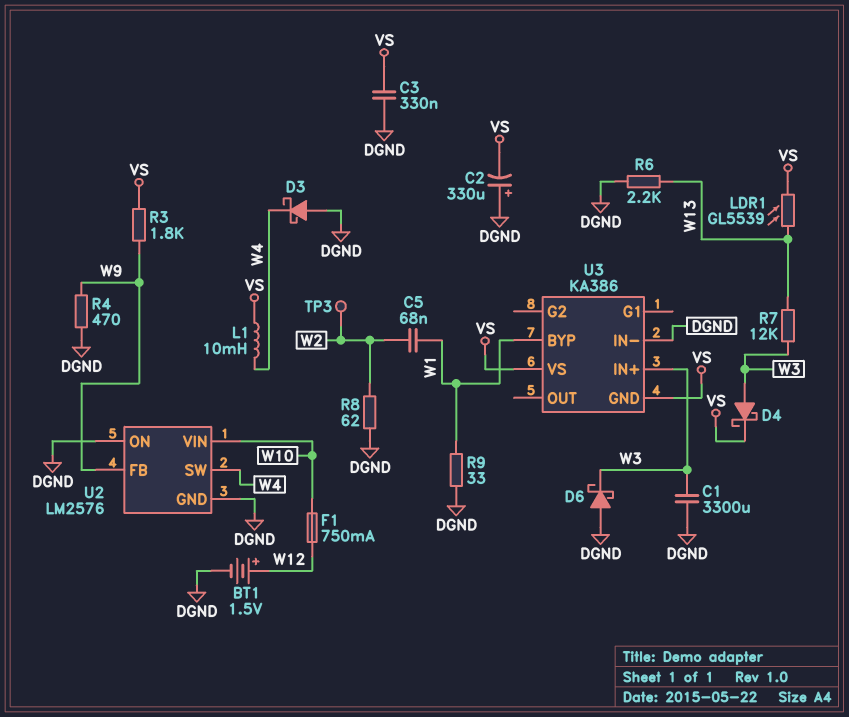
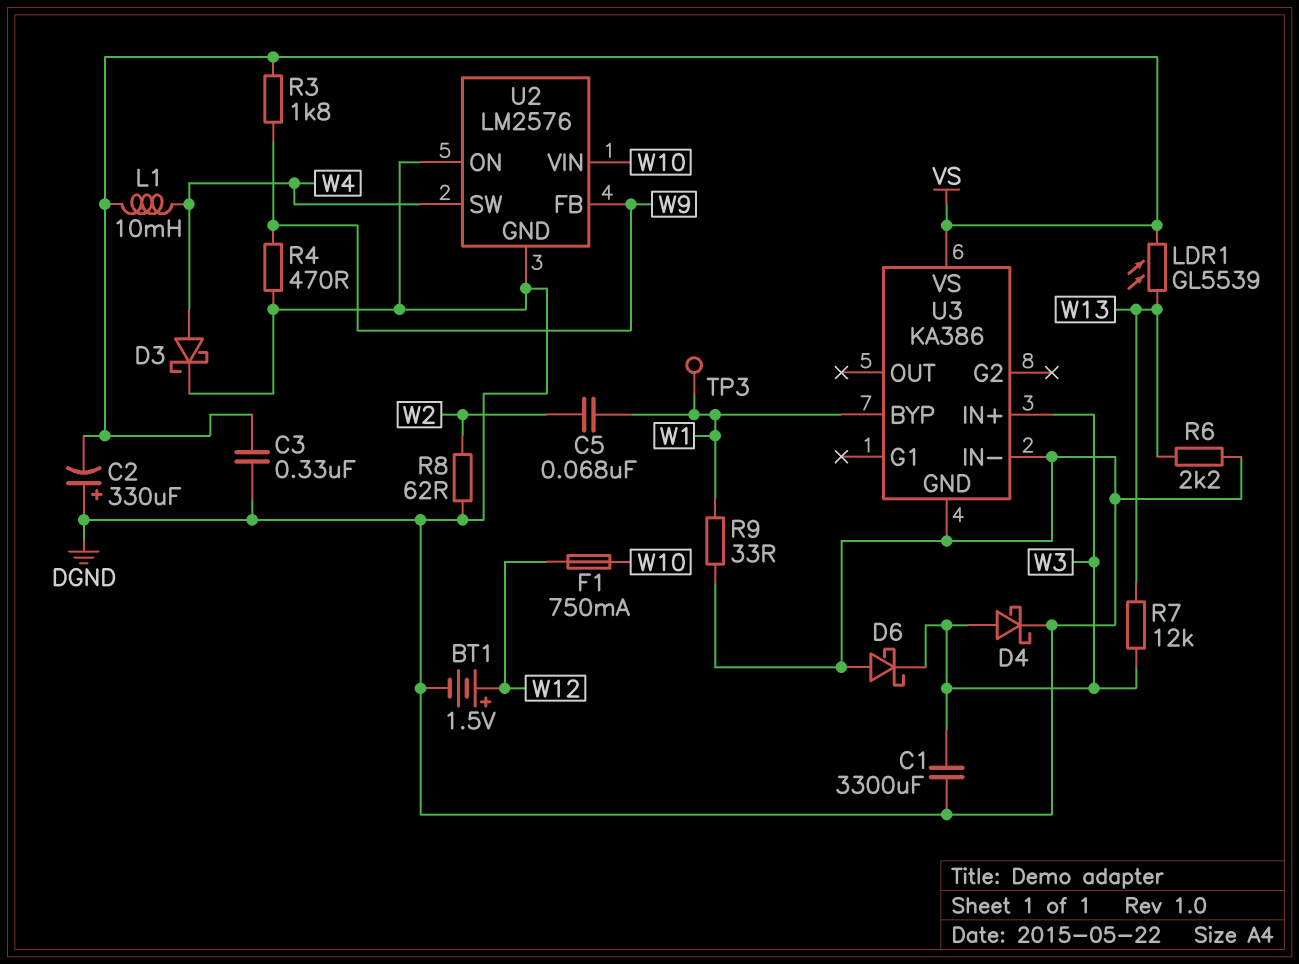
D3: schottky (A DGND, K W4) -> schottky (A W4, K DGND)
D4: schottky (A W3, K VS) -> schottky (A W3, K DGND)
TP3: test point (W2) -> test point (W1)
U3 pin GND: VS -> DGND

